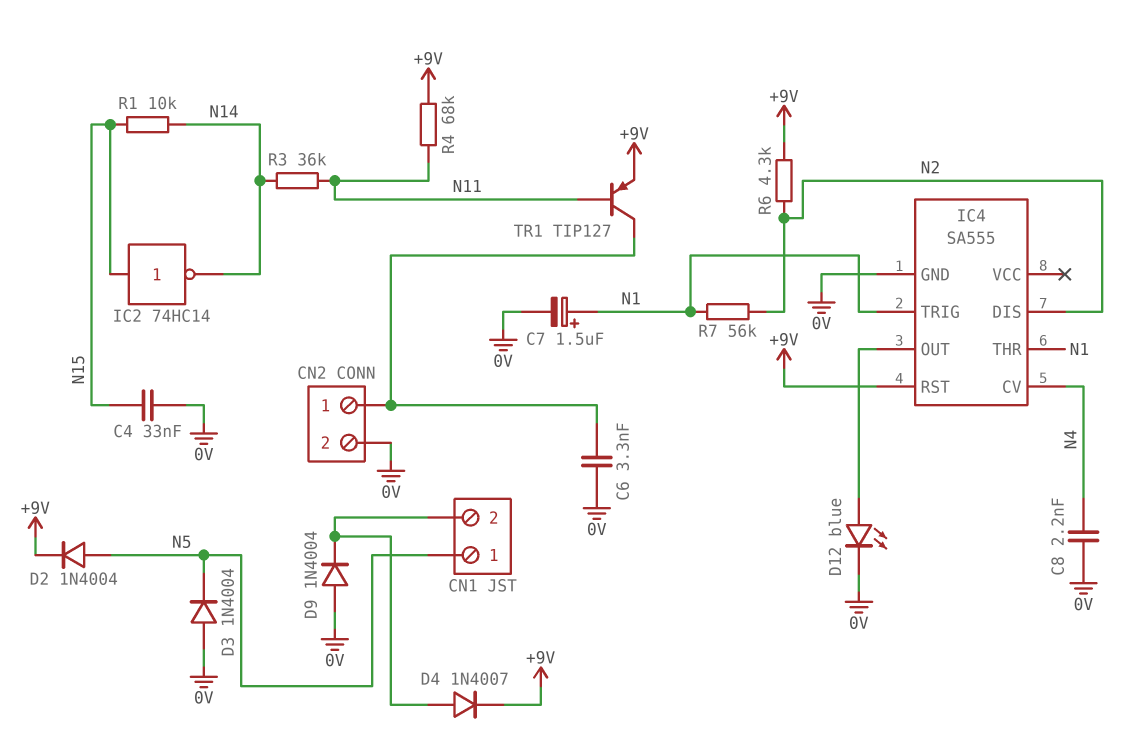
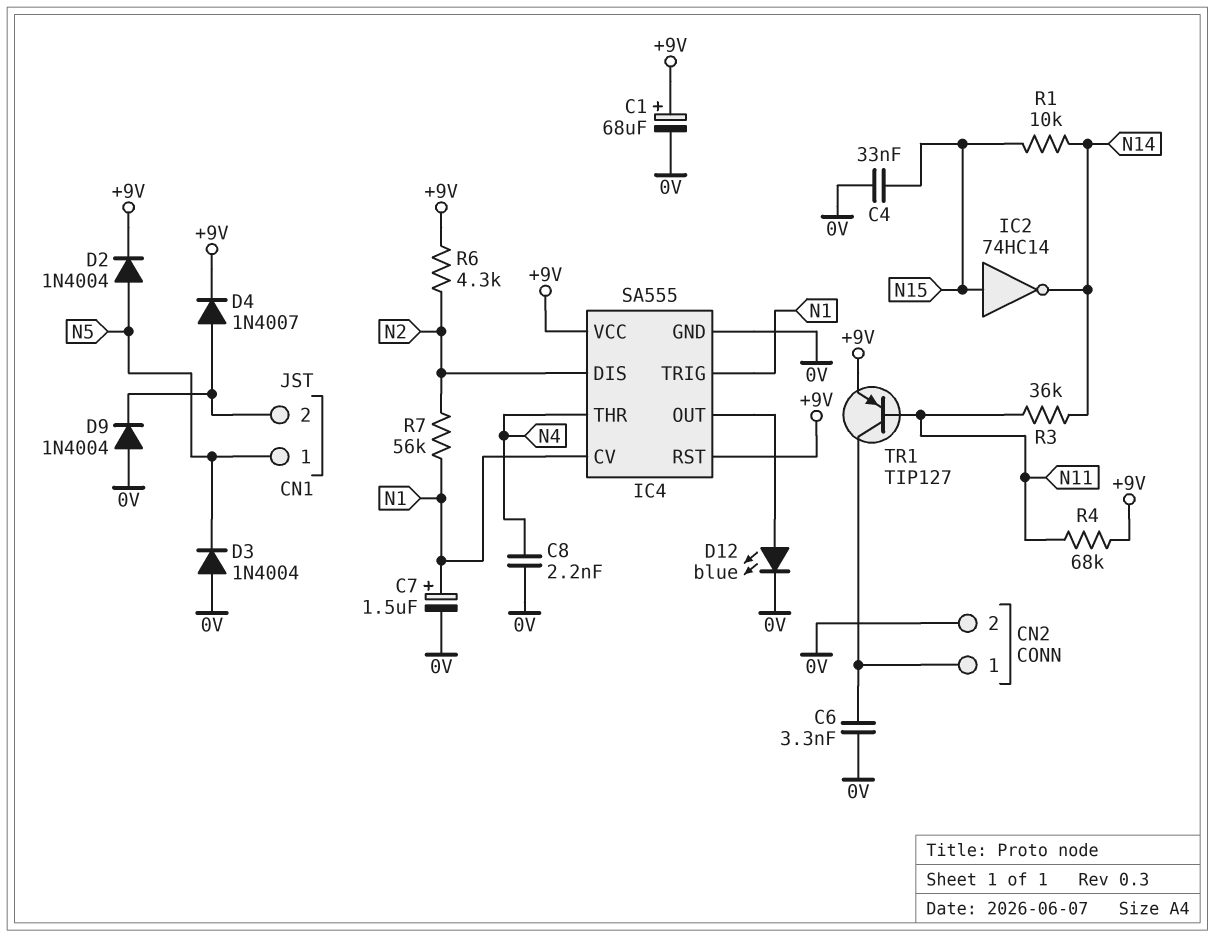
C1: none -> 68uF (plus +9V, minus 0V)
IC4 pin CV: N4 -> N1
IC4 pin THR: N1 -> N4
IC4 pin VCC: none -> +9V

